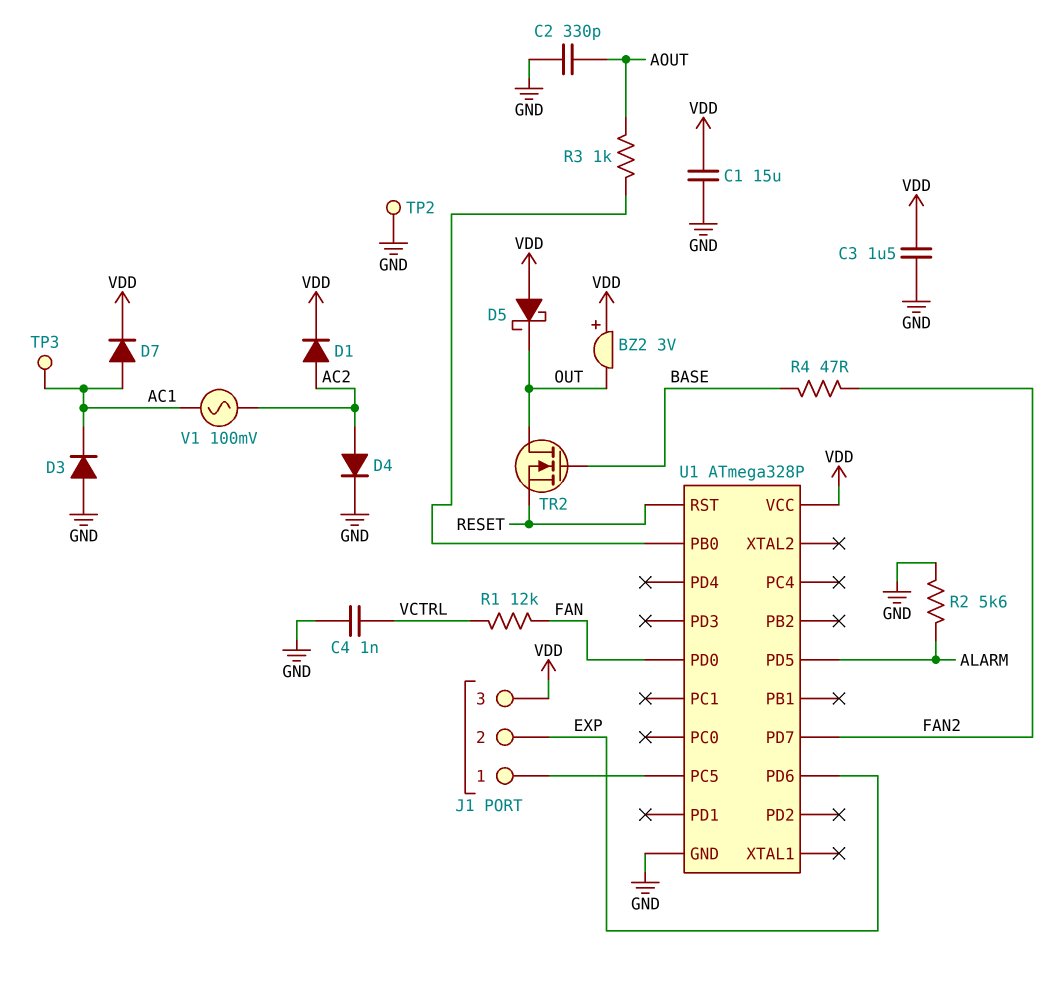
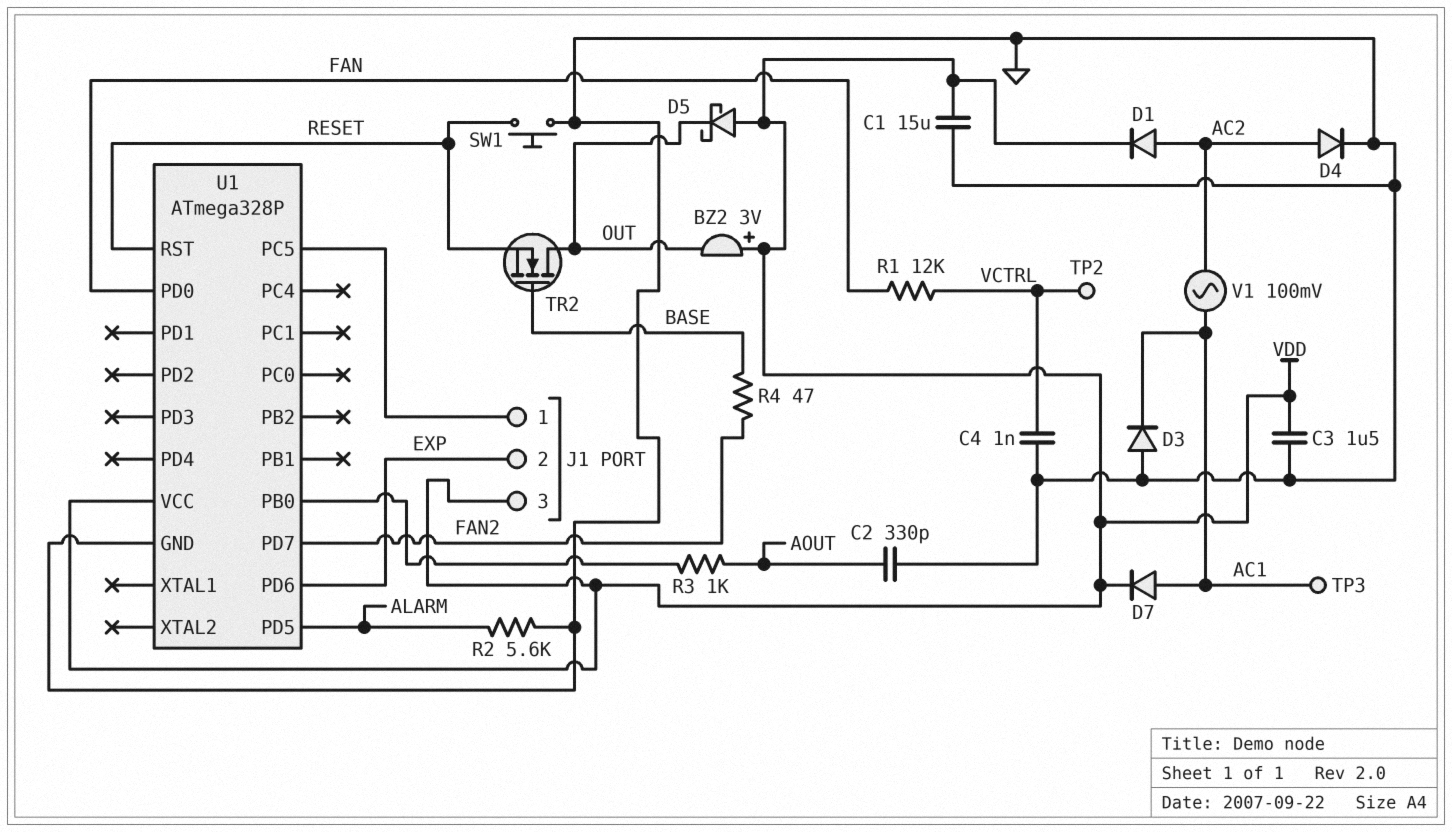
SW1: none -> button (GND, RESET)
TP2: test point (GND) -> test point (VCTRL)

